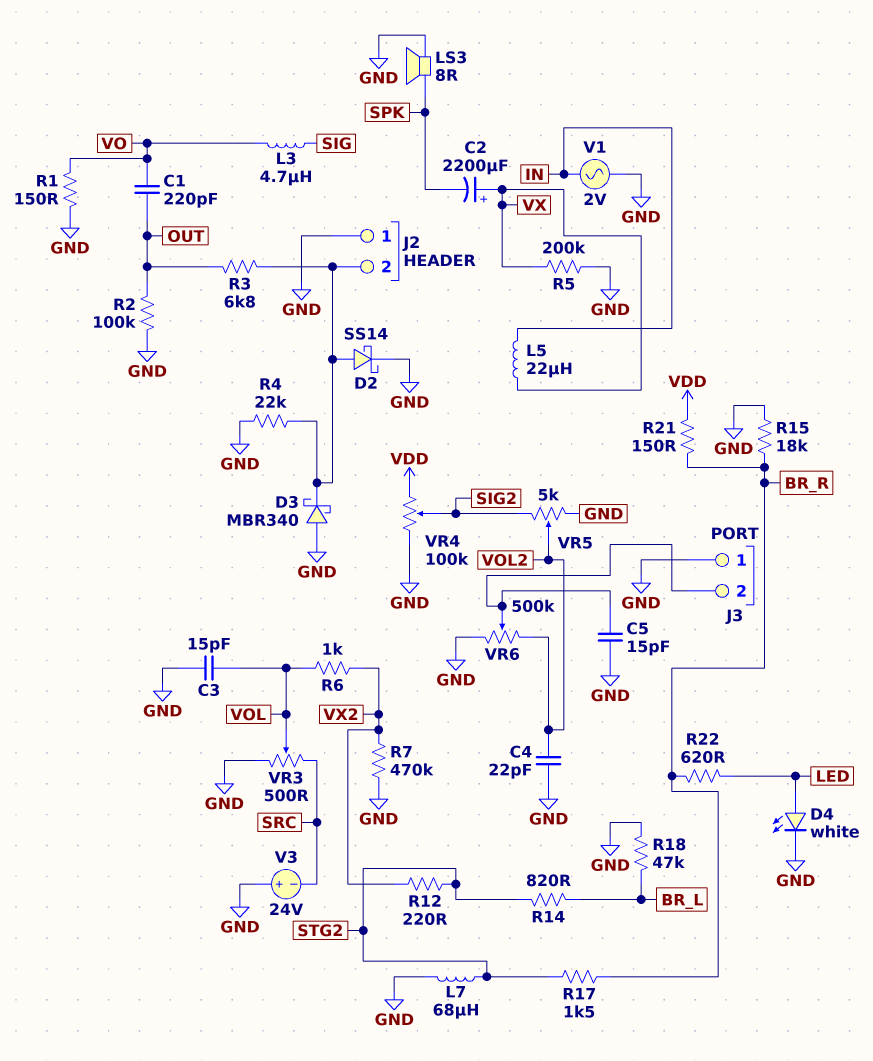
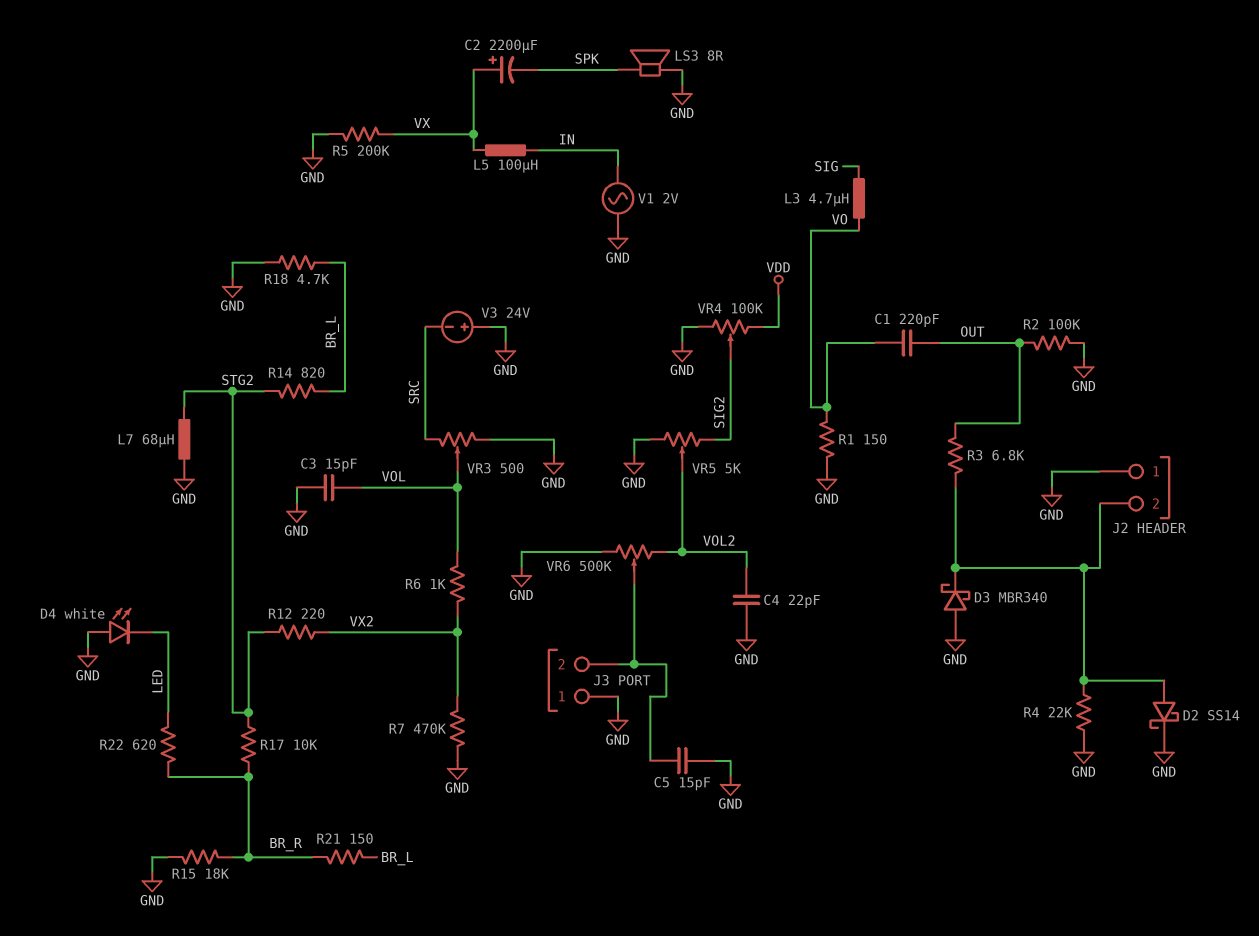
D4: LED white (A LED, K GND) -> LED white (A GND, K LED)
L5: 22uH (IN, VX) -> 100uH (IN, VX)
R17: 1.5k (BR_R, STG2) -> 10k (BR_R, STG2)
R18: 47k (BR_L, GND) -> 4.7k (BR_L, GND)
R21: 150 (BR_R, VDD) -> 150 (BR_L, BR_R)

